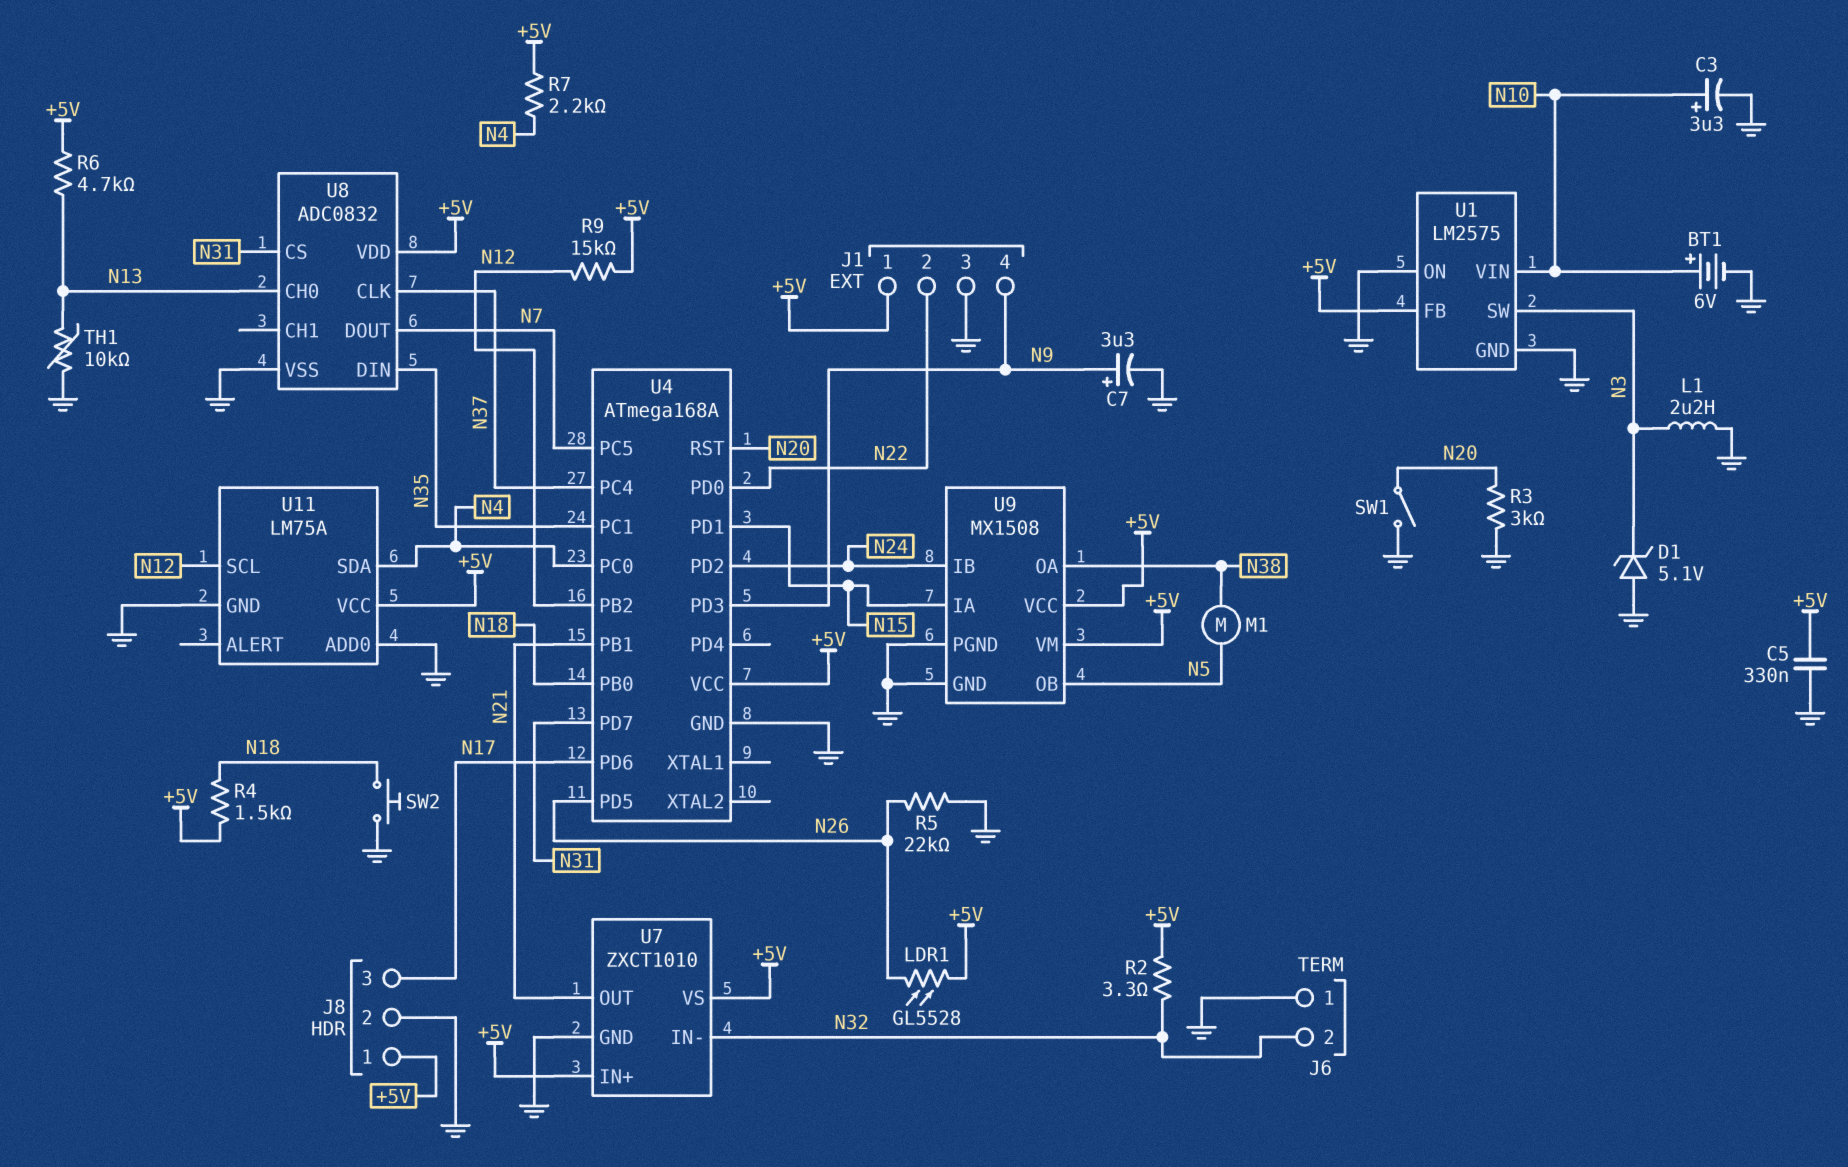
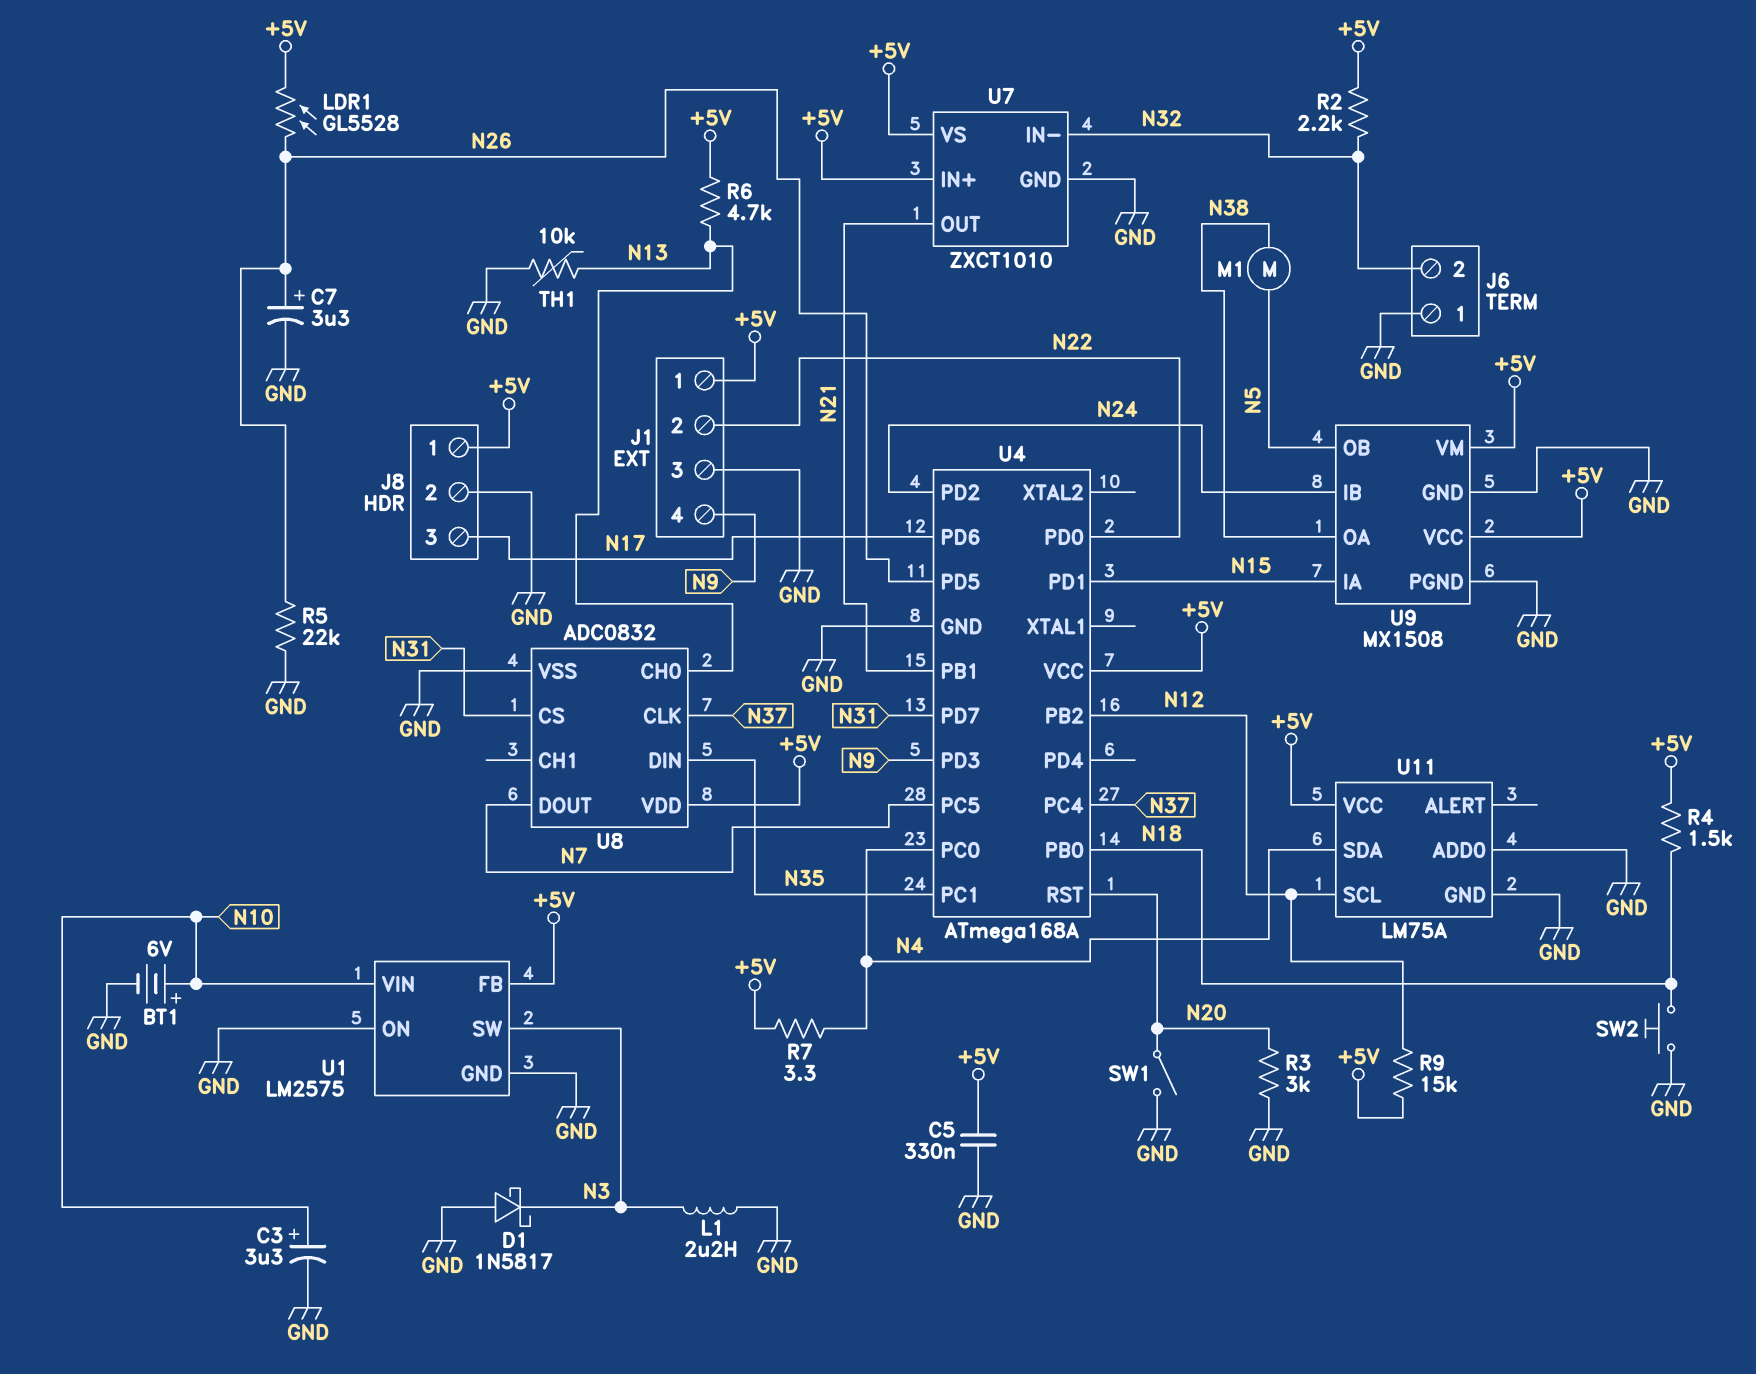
C7: 3.3uF (plus N9, minus GND) -> 3.3uF (plus N26, minus GND)
D1: zener 5.1V (A GND, K N3) -> schottky 1N5817 (A GND, K N3)
R2: 3.3 (+5V, N32) -> 2.2k (+5V, N32)
R7: 2.2k (+5V, N4) -> 3.3 (+5V, N4)

